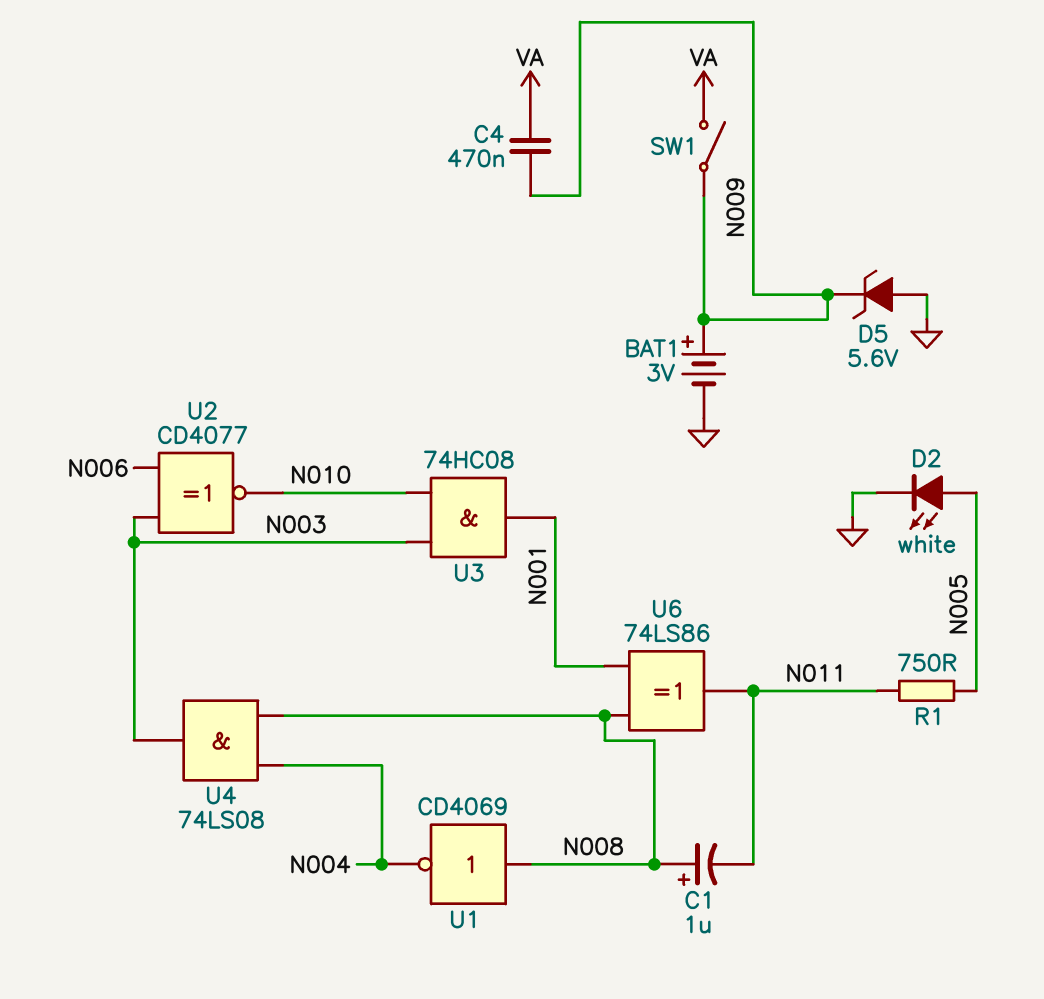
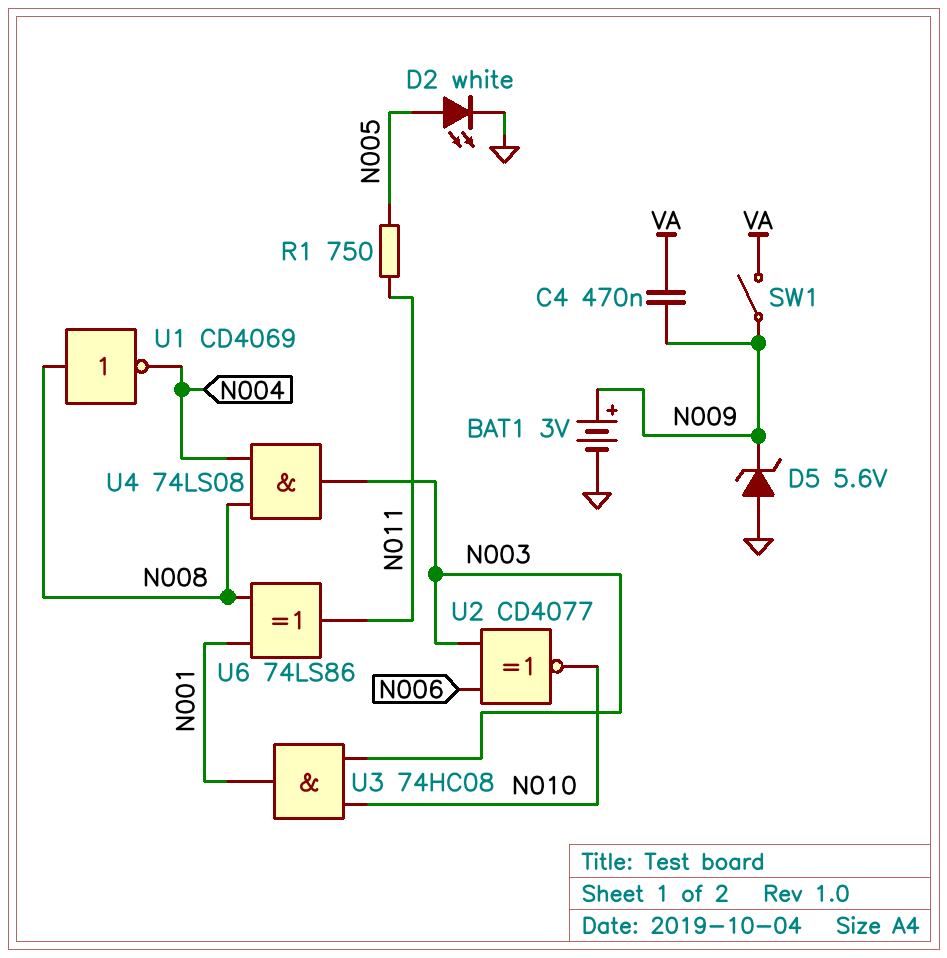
C1: 1uF (plus N008, minus N011) -> none

